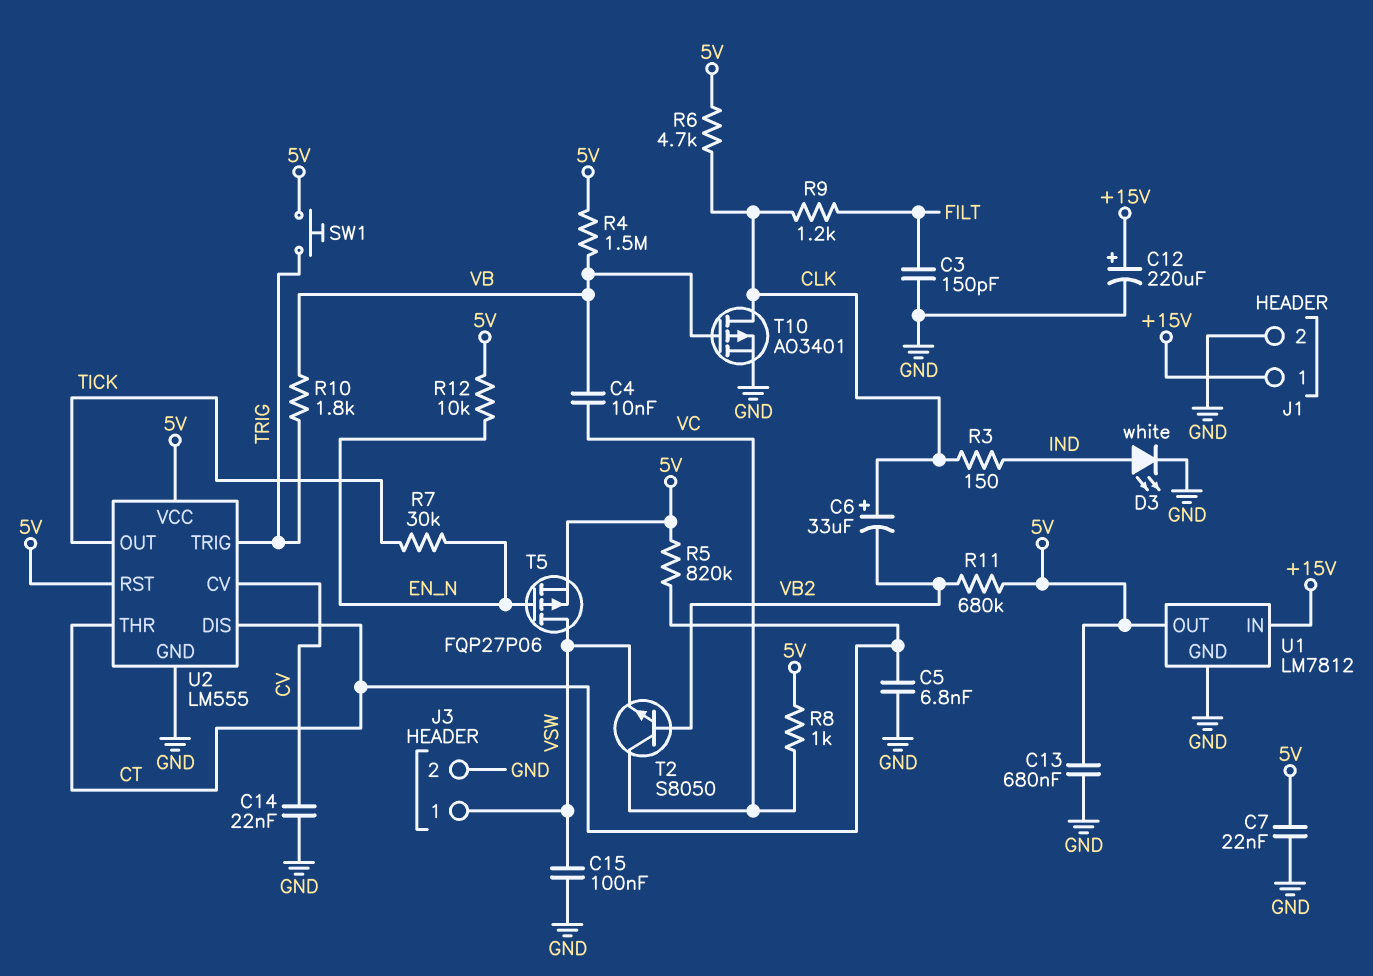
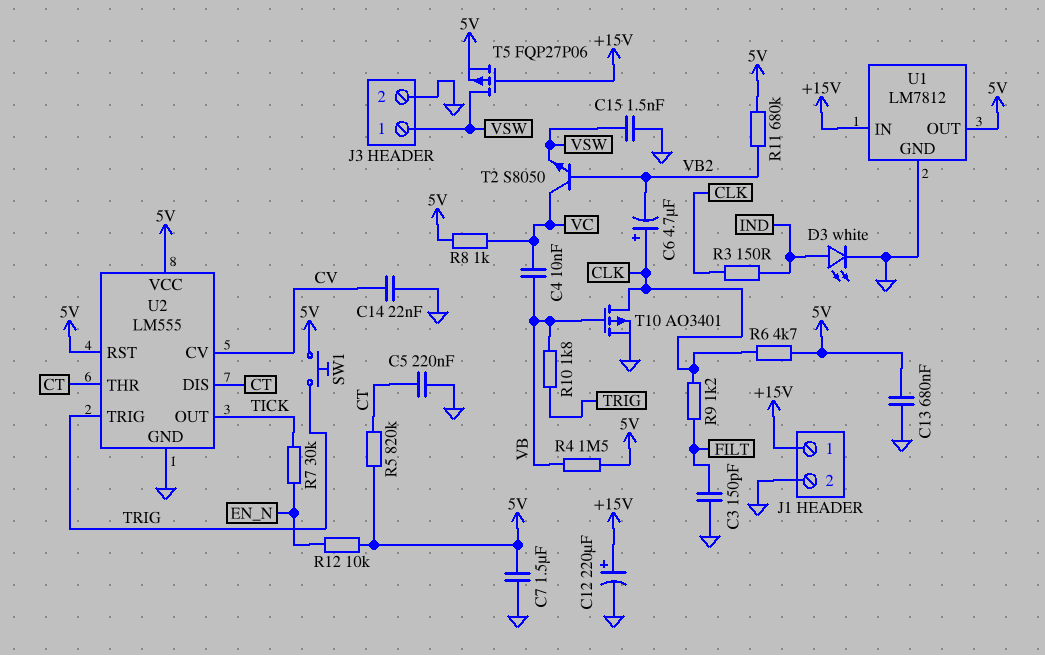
C5: 6.8nF (CT, GND) -> 220nF (CT, GND)
C6: 33uF (plus CLK, minus VB2) -> 4.7uF (plus CLK, minus VB2)
C7: 22nF (5V, GND) -> 1.5uF (5V, GND)
C15: 100nF (GND, VSW) -> 1.5nF (GND, VSW)
T5: PMOS FQP27P06 (G EN_N, D VSW, S 5V) -> PMOS FQP27P06 (G +15V, D VSW, S 5V)

